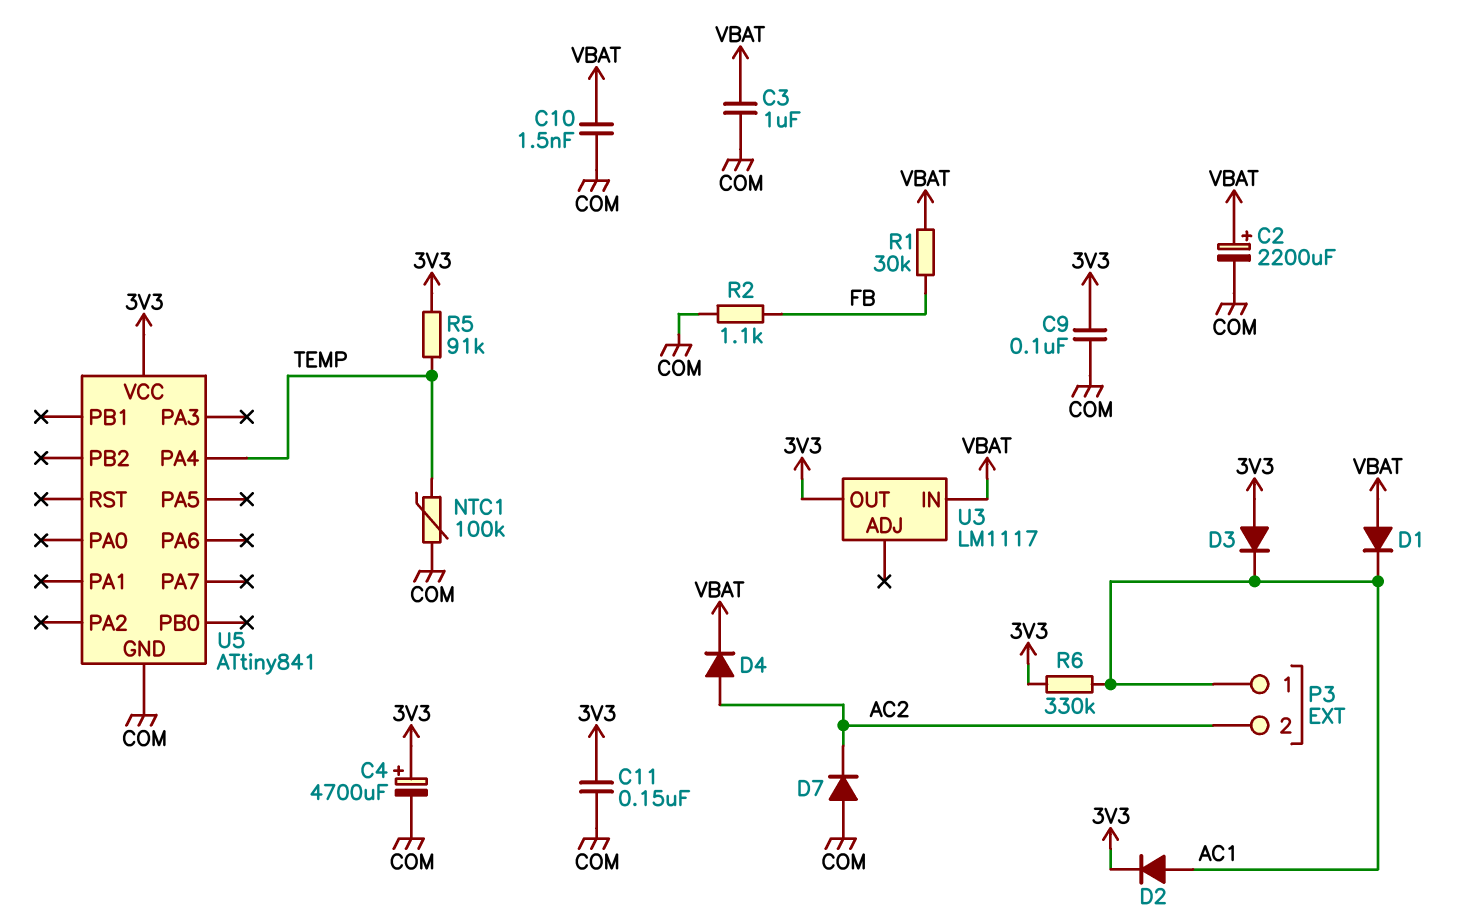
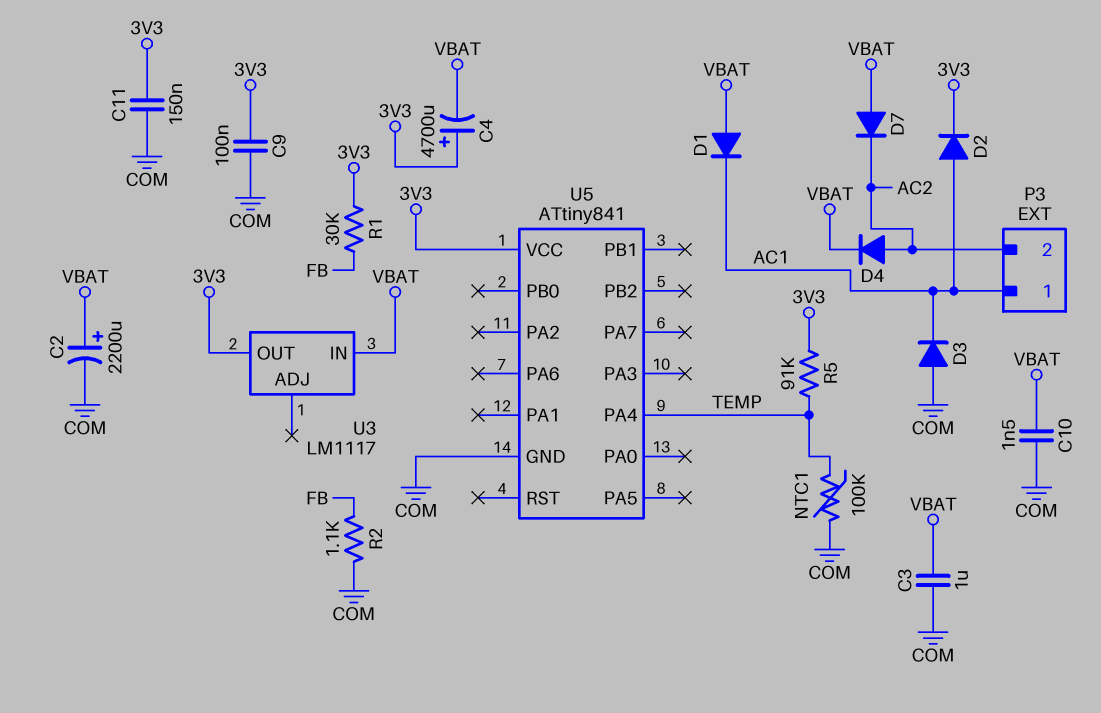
C4: 4700uF (plus 3V3, minus COM) -> 4700uF (plus 3V3, minus VBAT)
D3: diode (A 3V3, K AC1) -> diode (A COM, K AC1)
D7: diode (A COM, K AC2) -> diode (A VBAT, K AC2)
R1: 30k (FB, VBAT) -> 30k (3V3, FB)
R6: 330k (3V3, AC1) -> none

